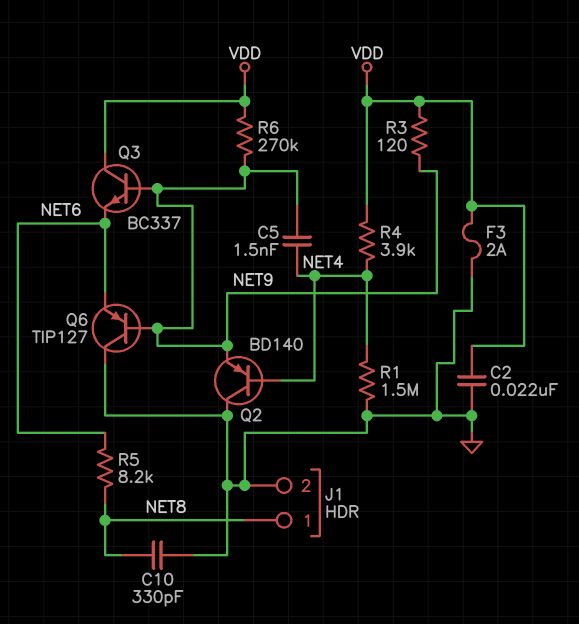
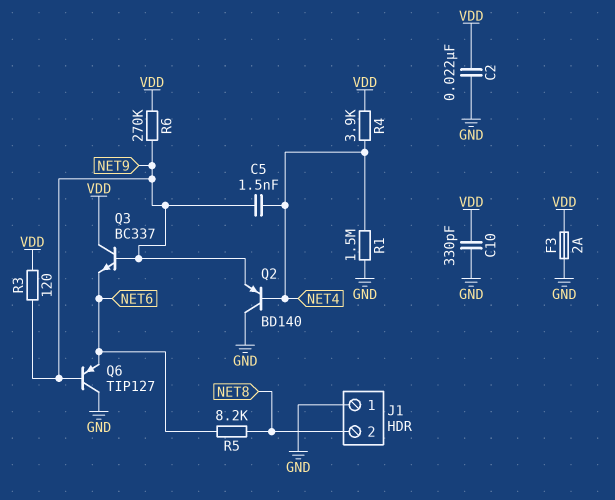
C10: 330pF (GND, NET8) -> 330pF (GND, VDD)
J1 pin 1: NET8 -> GND
J1 pin 2: GND -> NET8

